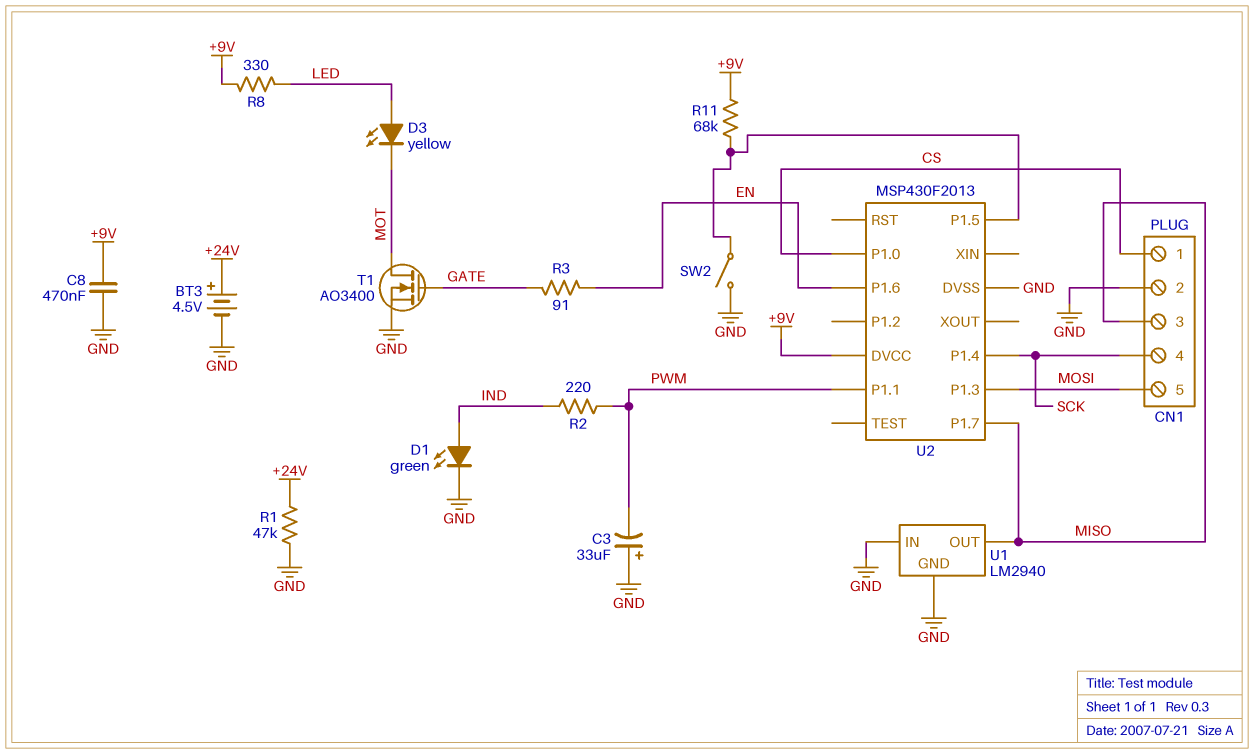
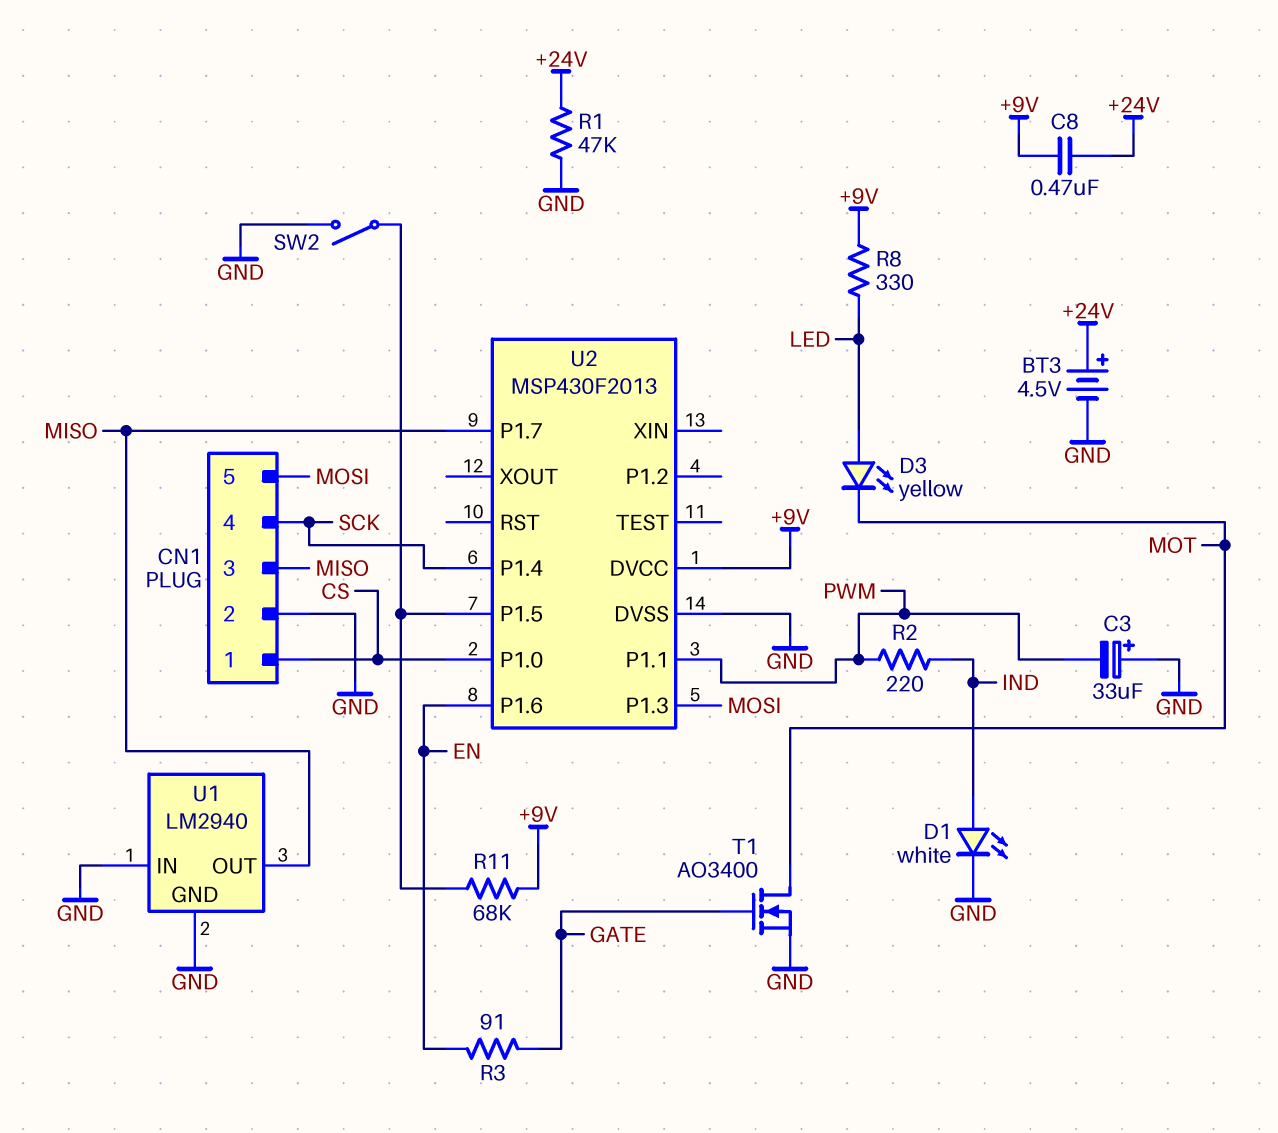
C8: 470nF (+9V, GND) -> 470nF (+9V, +24V)
D1: LED green (A IND, K GND) -> LED white (A IND, K GND)

